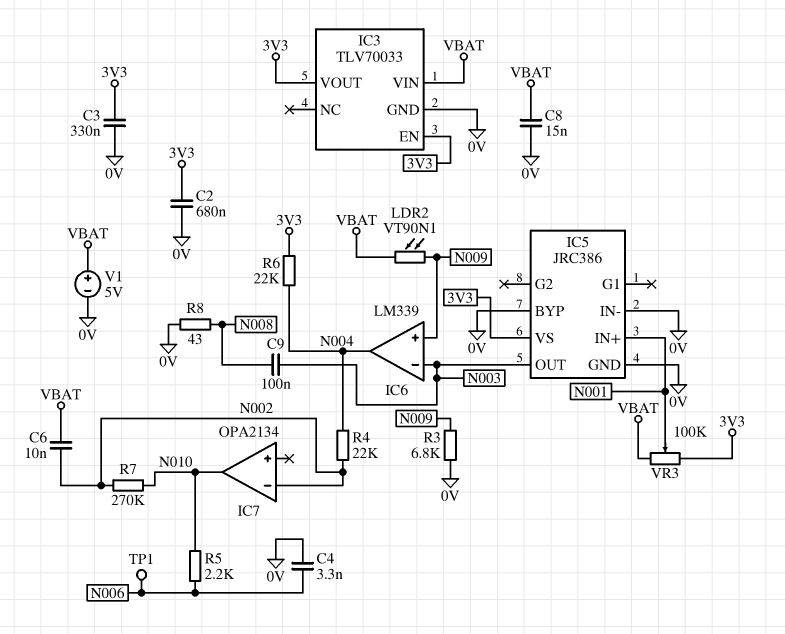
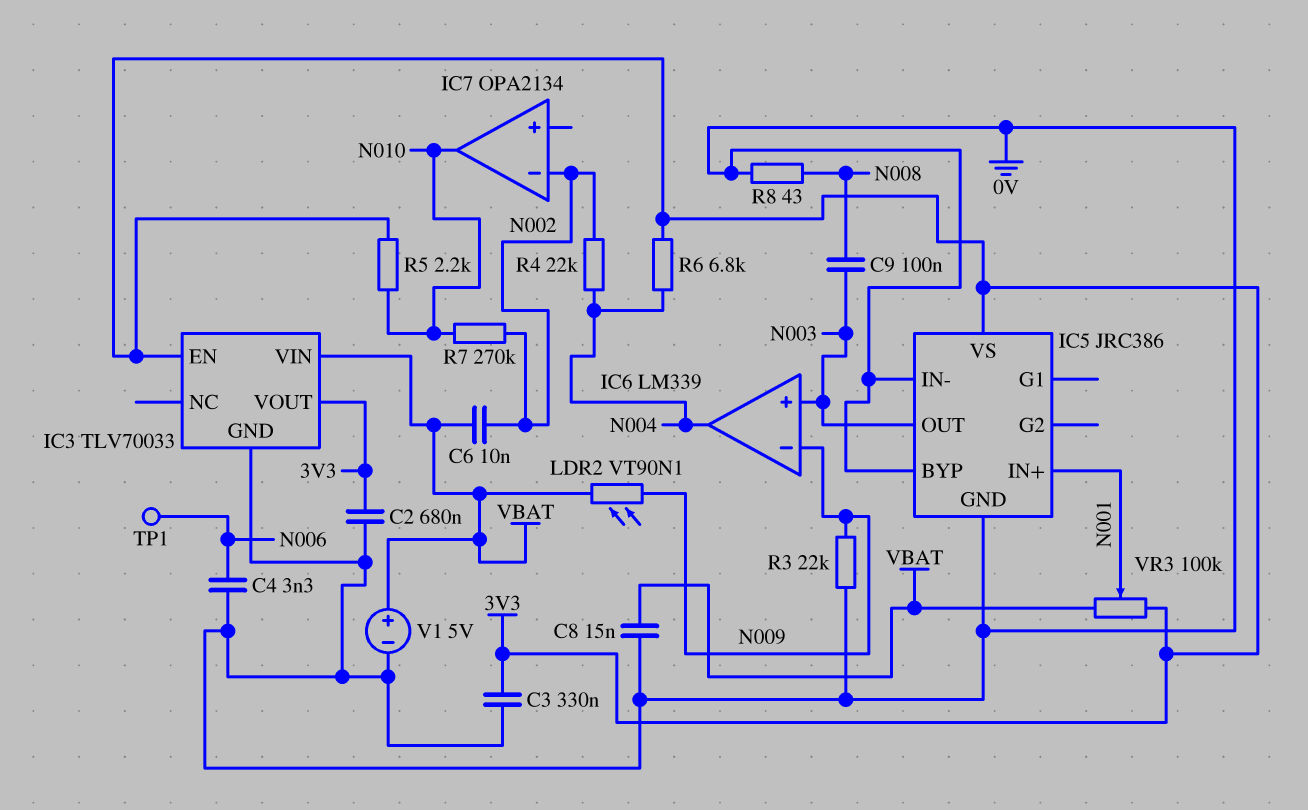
IC6 pin in+: N009 -> N003
IC6 pin in-: N003 -> N009
R3: 6.8k (0V, N009) -> 22k (0V, N009)
R5: 2.2k (N006, N010) -> 2.2k (3V3, N010)
R6: 22k (3V3, N004) -> 6.8k (3V3, N004)

